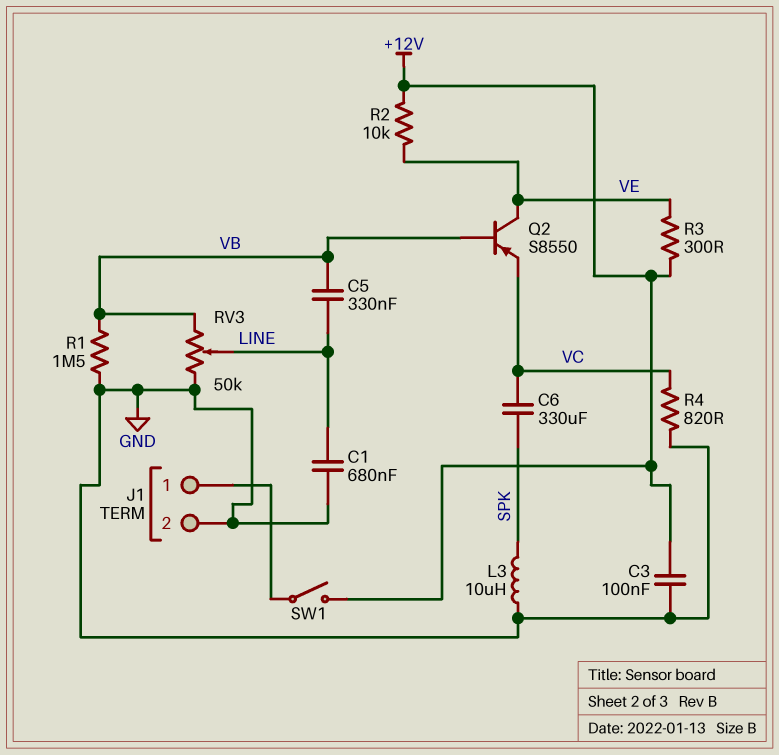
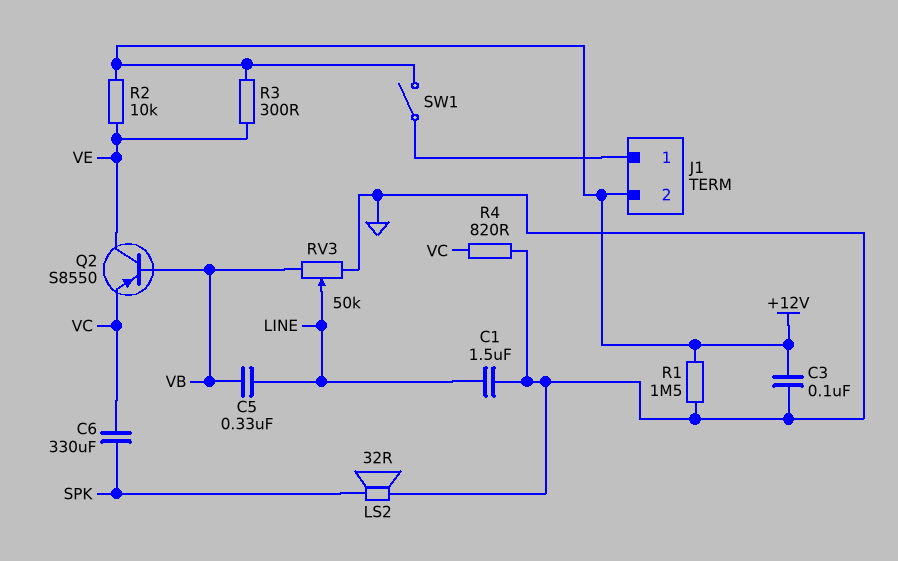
C1: 680nF (GND, LINE) -> 1.5uF (GND, LINE)
J1 pin 2: GND -> +12V
L3: 10uH (GND, SPK) -> none
LS2: none -> speaker 32R (GND, SPK)
R1: 1.5M (GND, VB) -> 1.5M (+12V, GND)

